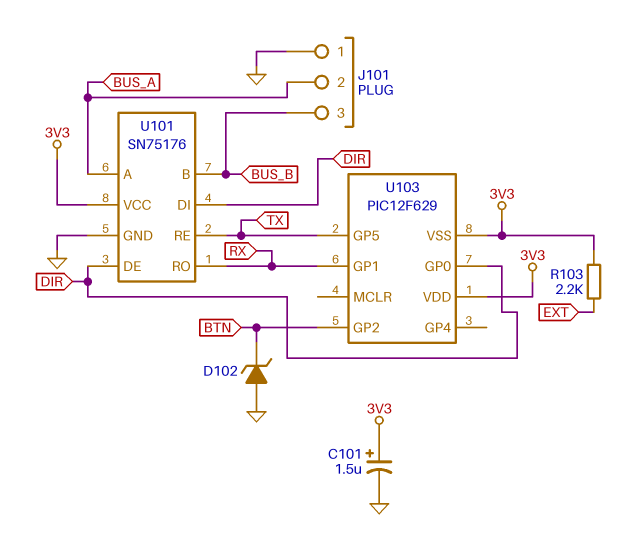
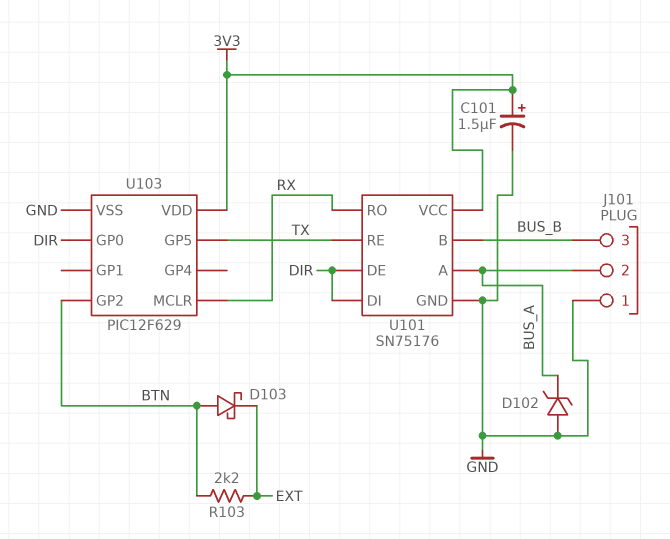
D102: zener (A GND, K BTN) -> zener (A GND, K BUS_A)
D103: none -> schottky (A BTN, K EXT)
R103: 2.2k (3V3, EXT) -> 2.2k (BTN, EXT)
U103 pin GP1: RX -> none
U103 pin MCLR: none -> RX
U103 pin VSS: 3V3 -> GND

